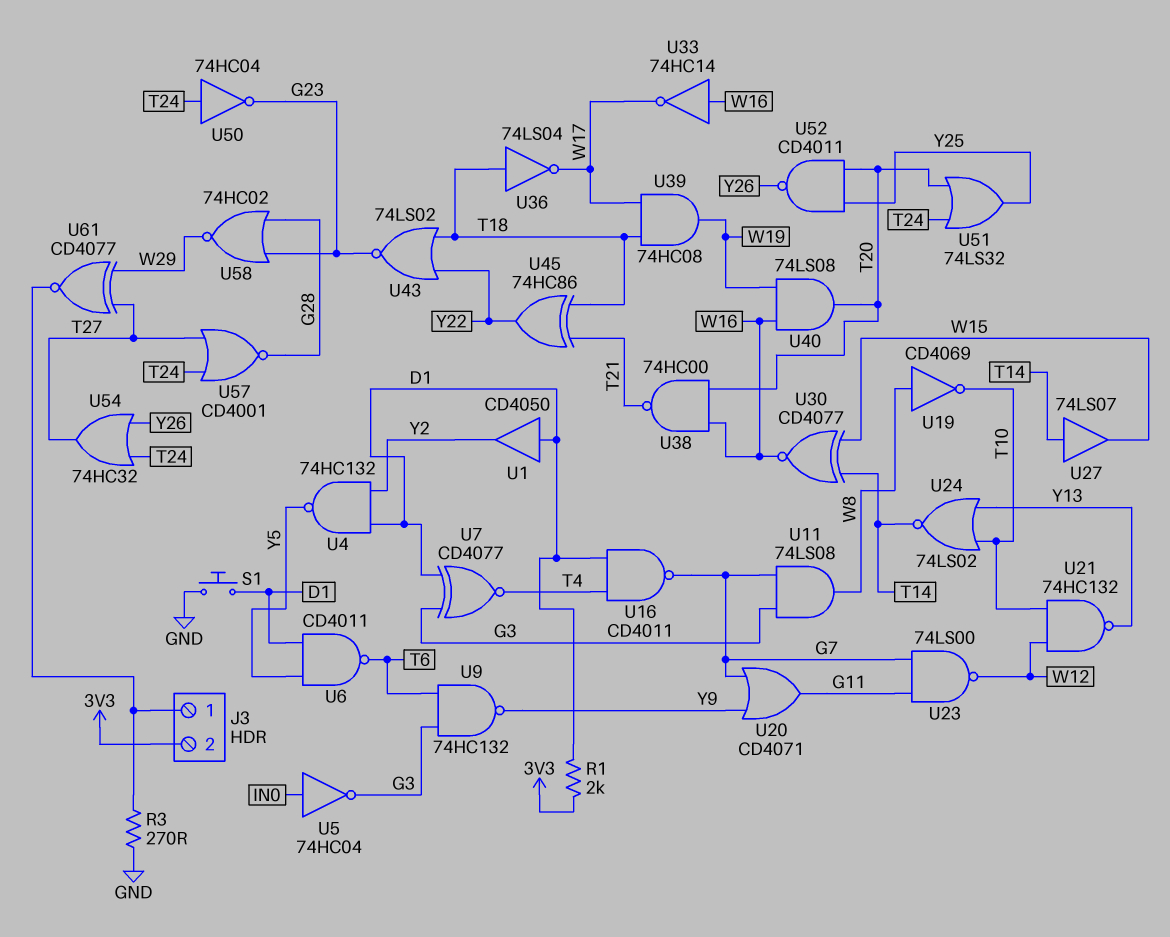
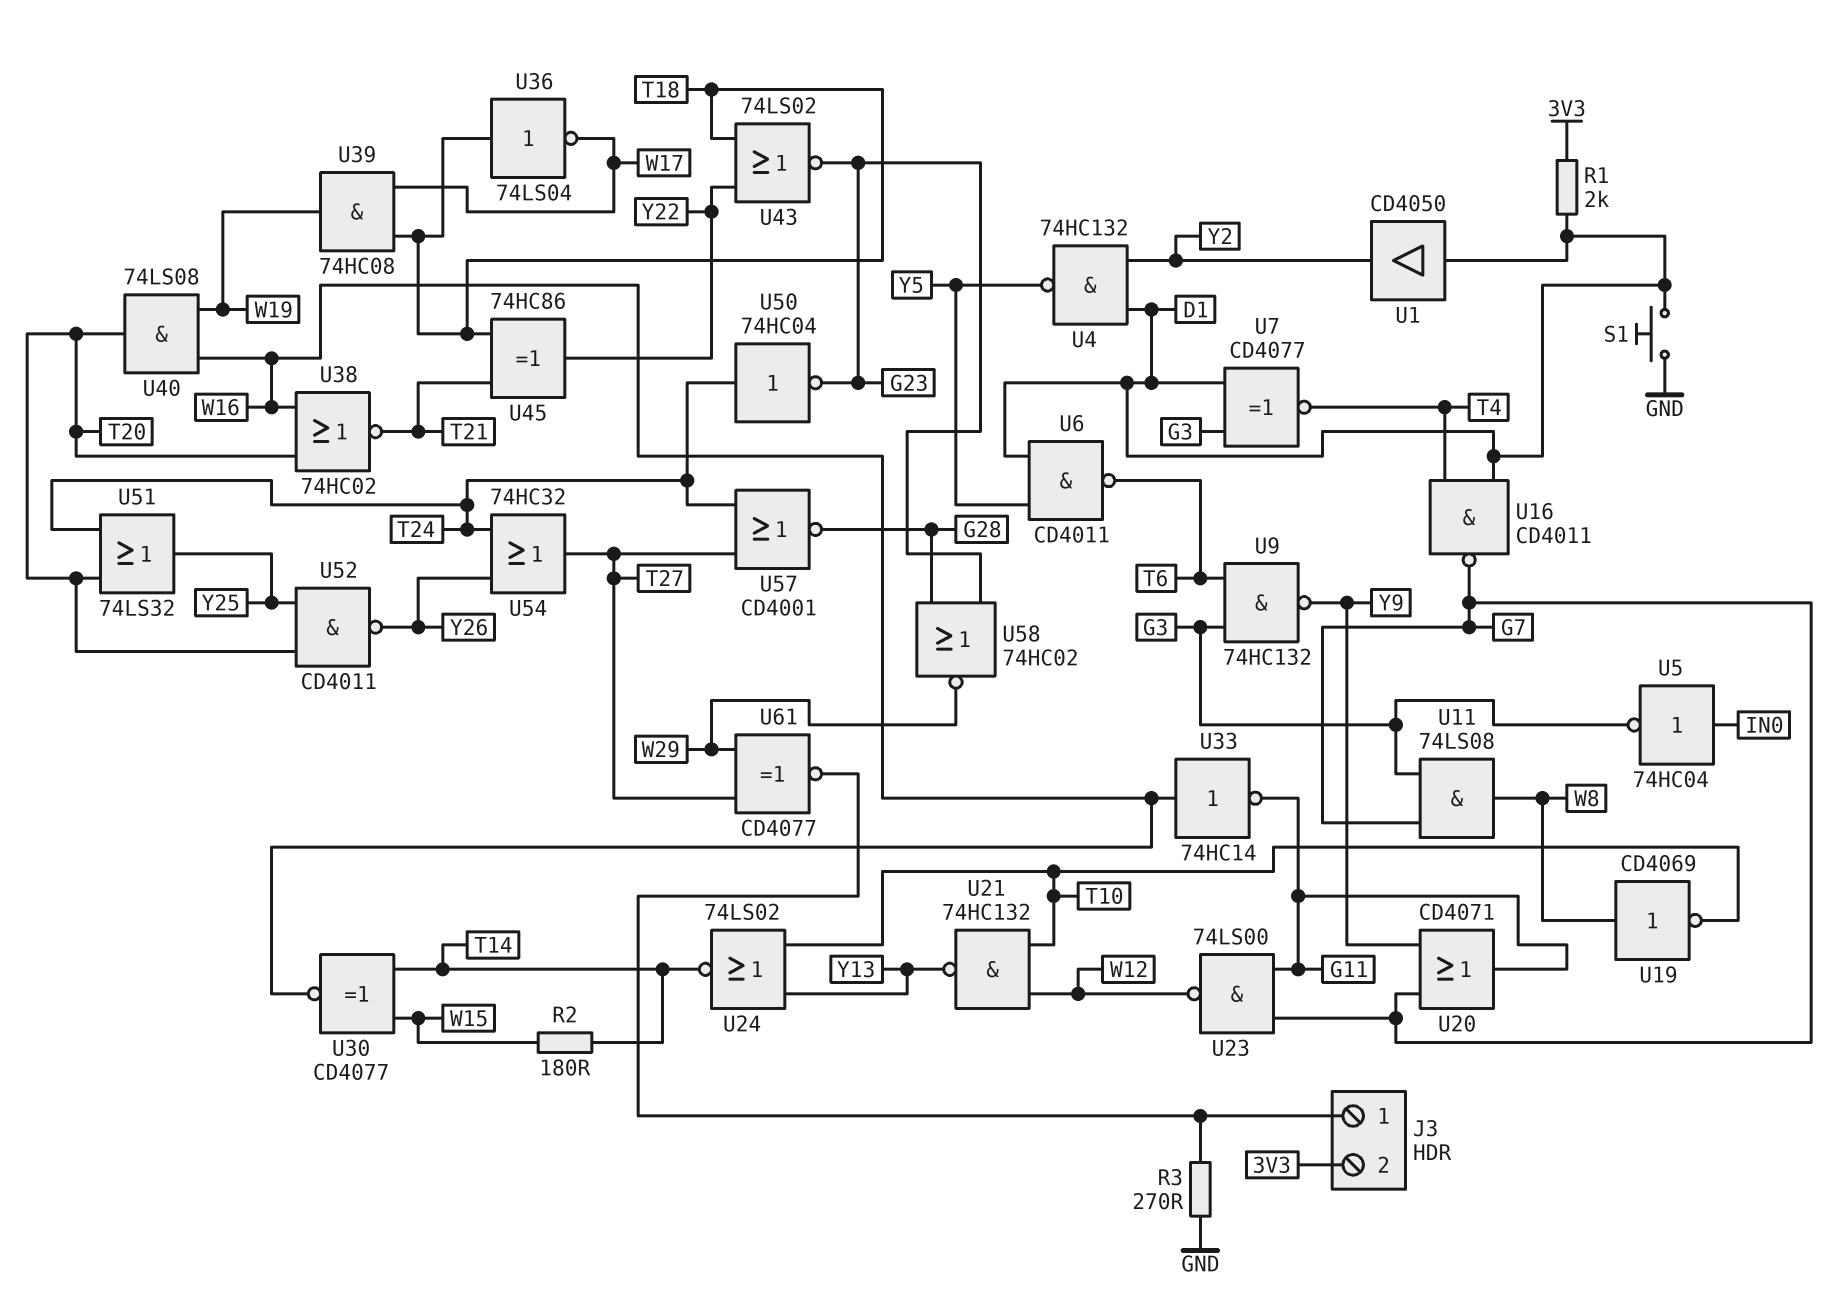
R2: none -> 180 (T14, W15)
U27: buffer 74LS07 (in T14, out W15) -> none
U33: NOT 74HC14 (in W16, out W17) -> NOT 74HC14 (in W16, out G11)
U38: NAND 74HC00 (in T20, in W16, out T21) -> NOR 74HC02 (in T20, in W16, out T21)

